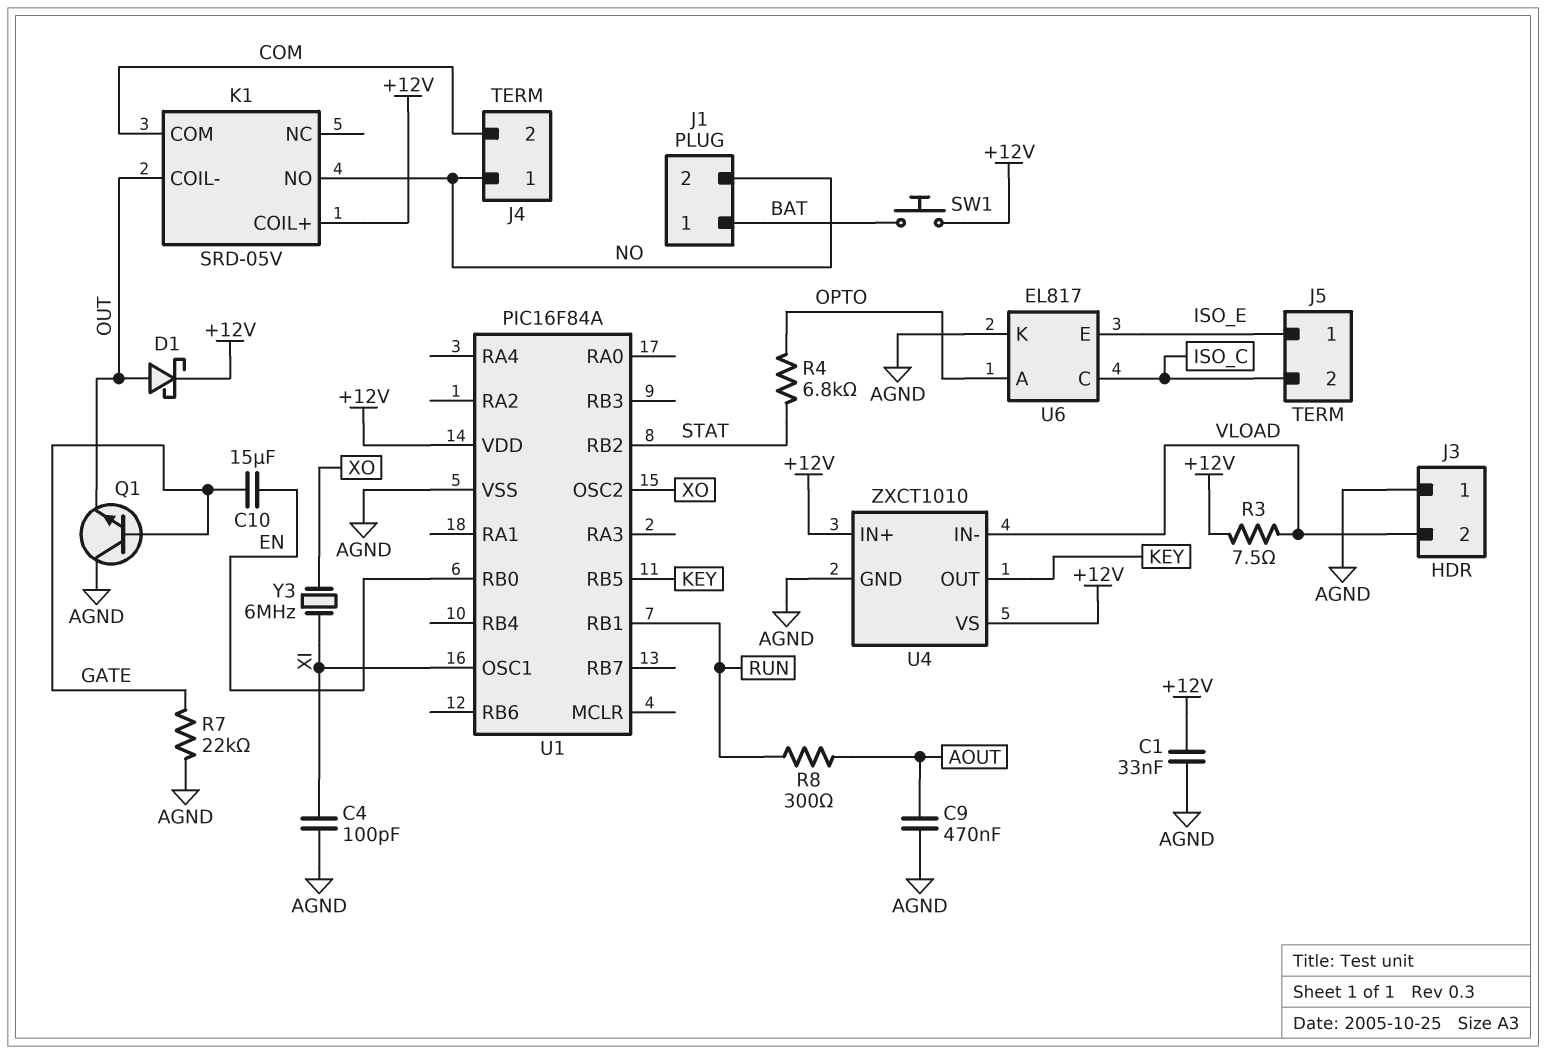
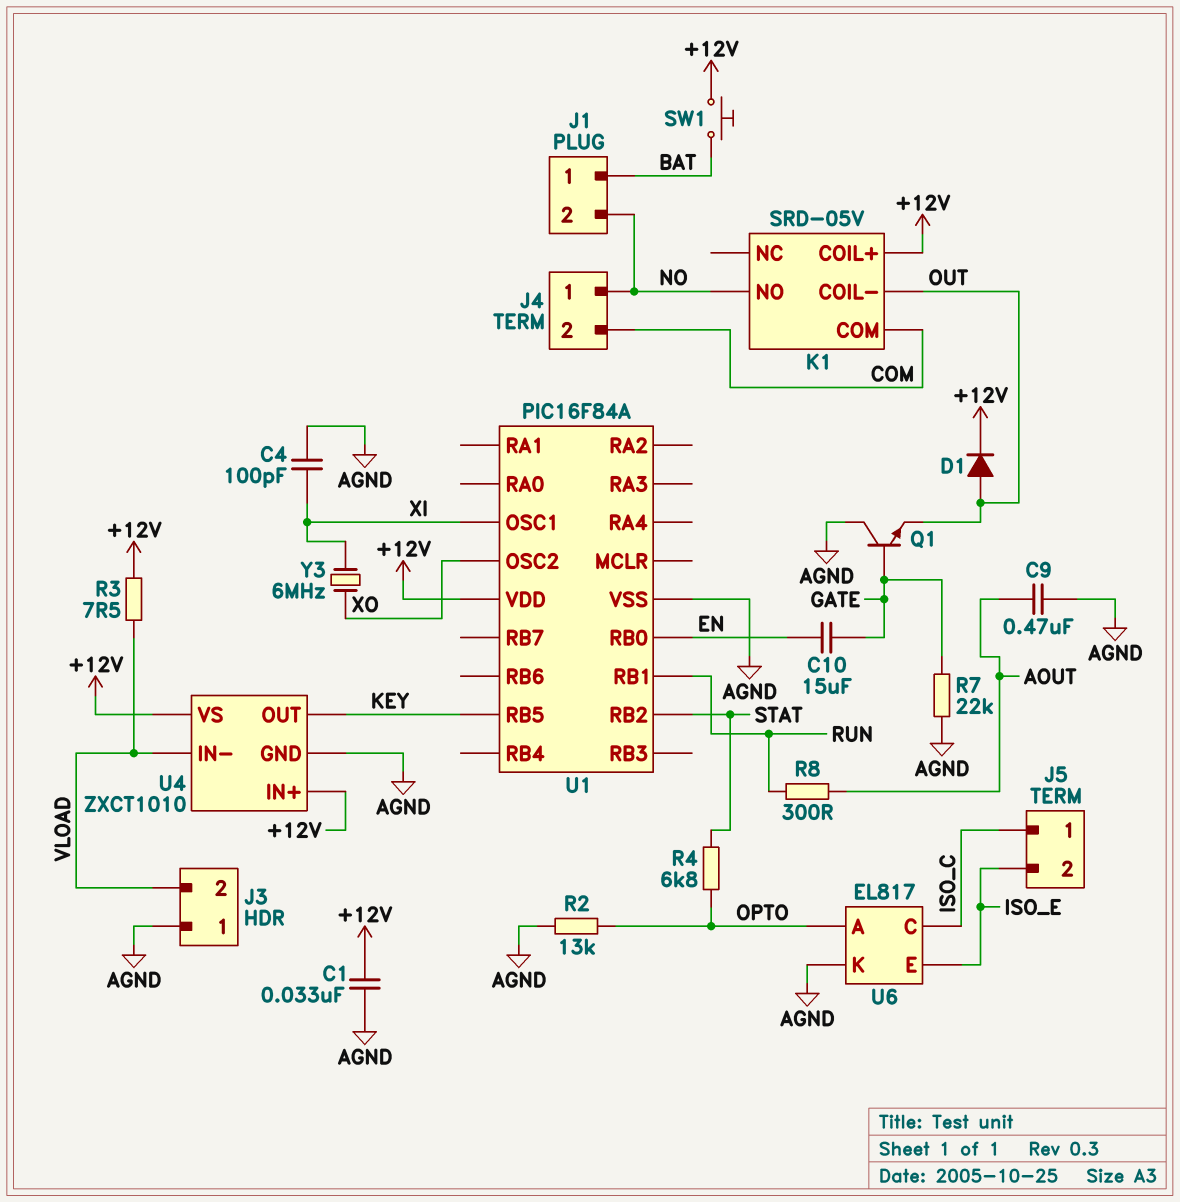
D1: schottky (A OUT, K +12V) -> diode (A OUT, K +12V)
J5 pin 1: ISO_E -> ISO_C
J5 pin 2: ISO_C -> ISO_E
R2: none -> 13k (AGND, OPTO)

